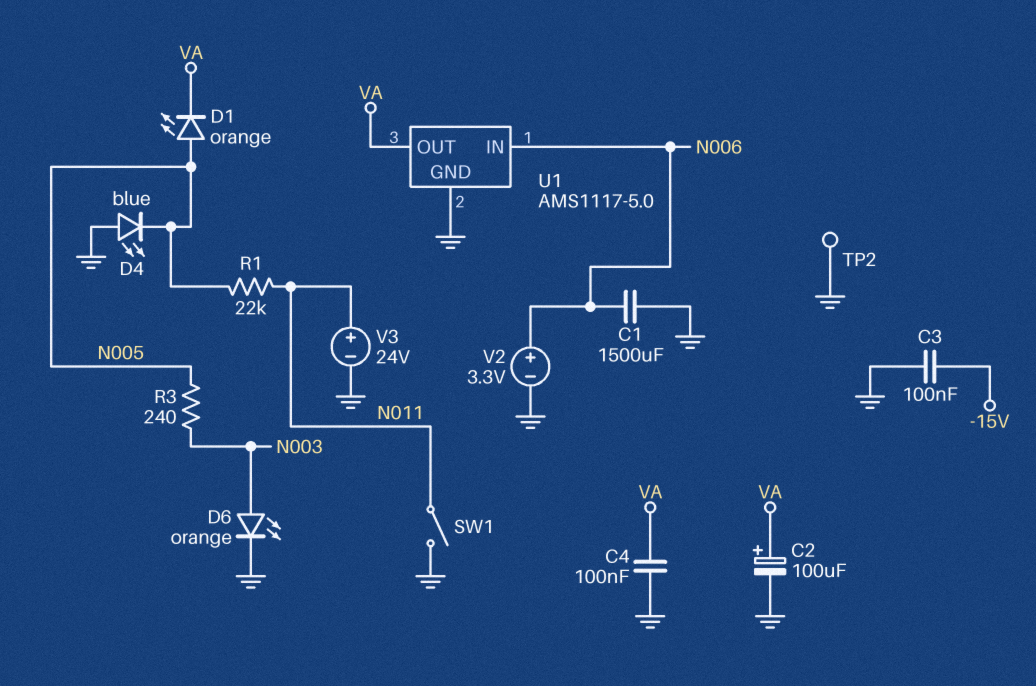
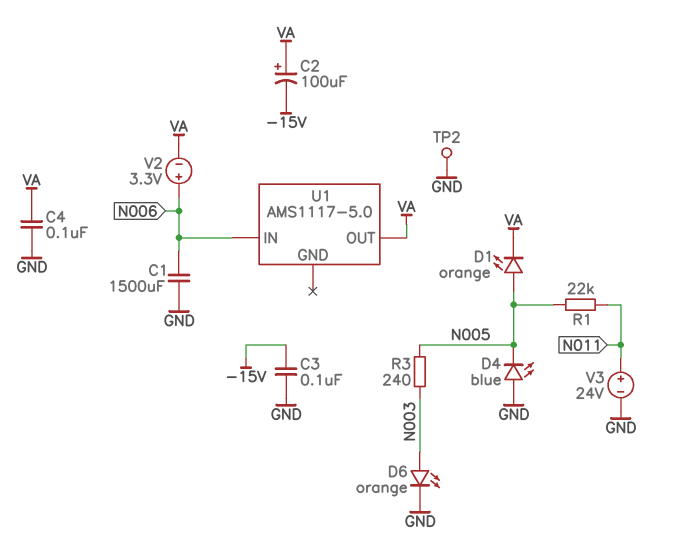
C2: 100uF (plus VA, minus GND) -> 100uF (plus VA, minus -15V)
SW1: switch (GND, N011) -> none
U1 pin GND: GND -> none
V2: 3.3V (plus N006, minus GND) -> 3.3V (plus N006, minus VA)

